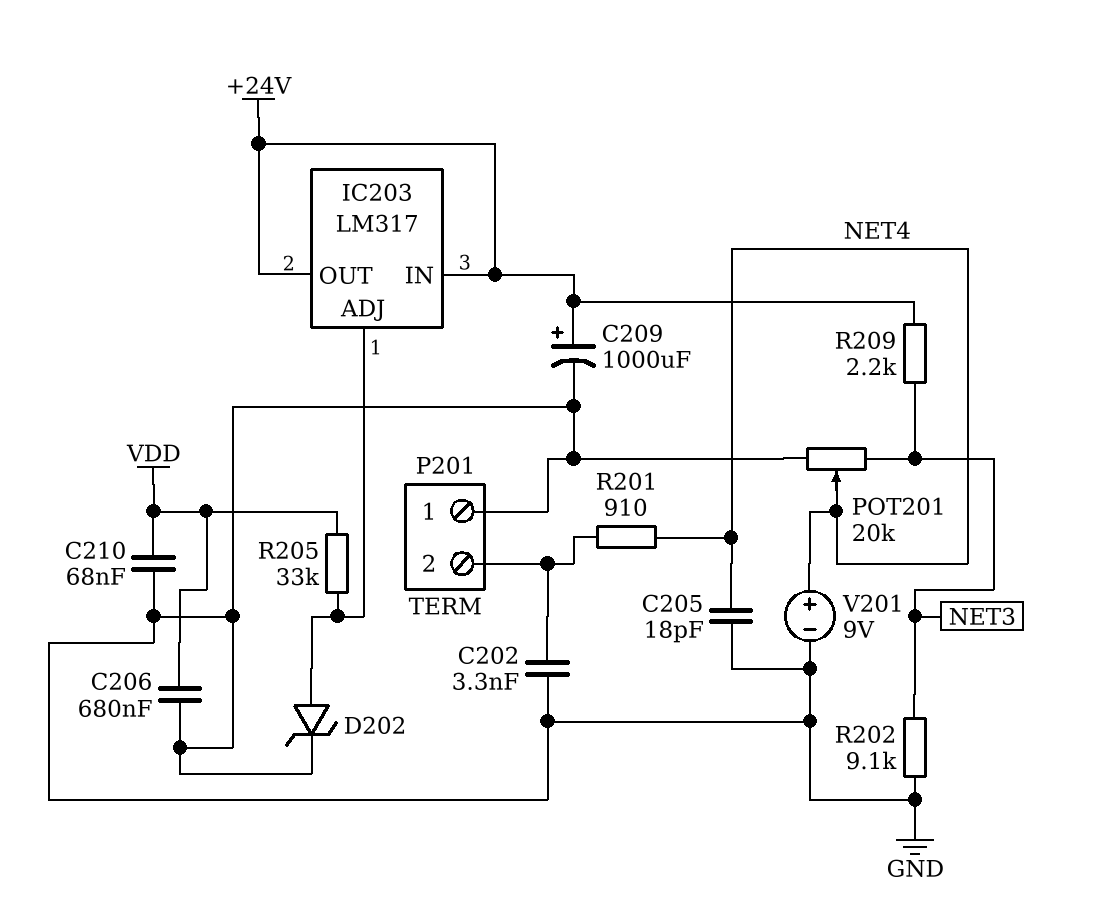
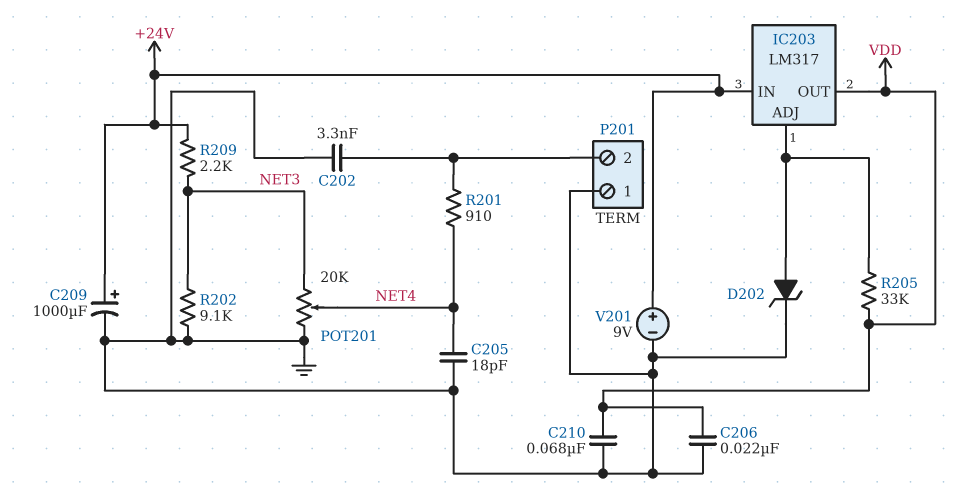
C206: 680nF (GND, VDD) -> 22nF (GND, VDD)
IC203 pin OUT: +24V -> VDD
V201: 9V (plus NET4, minus GND) -> 9V (plus +24V, minus GND)

